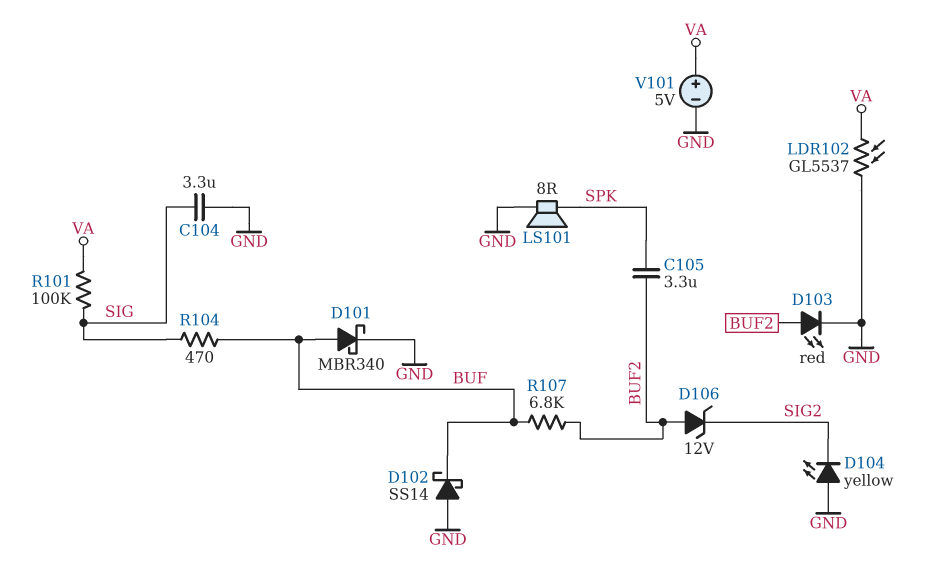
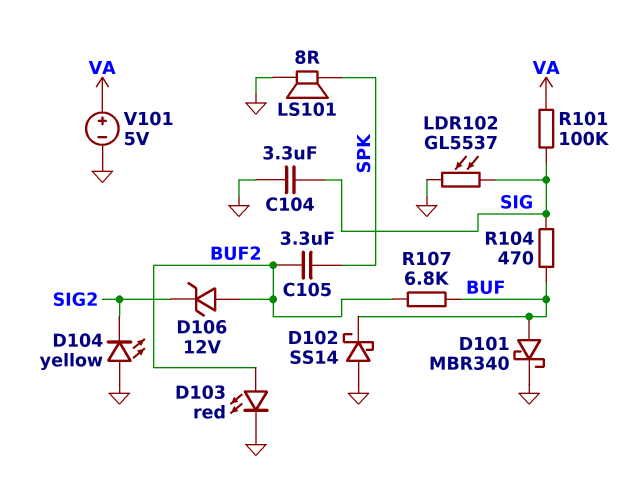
LDR102: GL5537 (GND, VA) -> GL5537 (GND, SIG)

